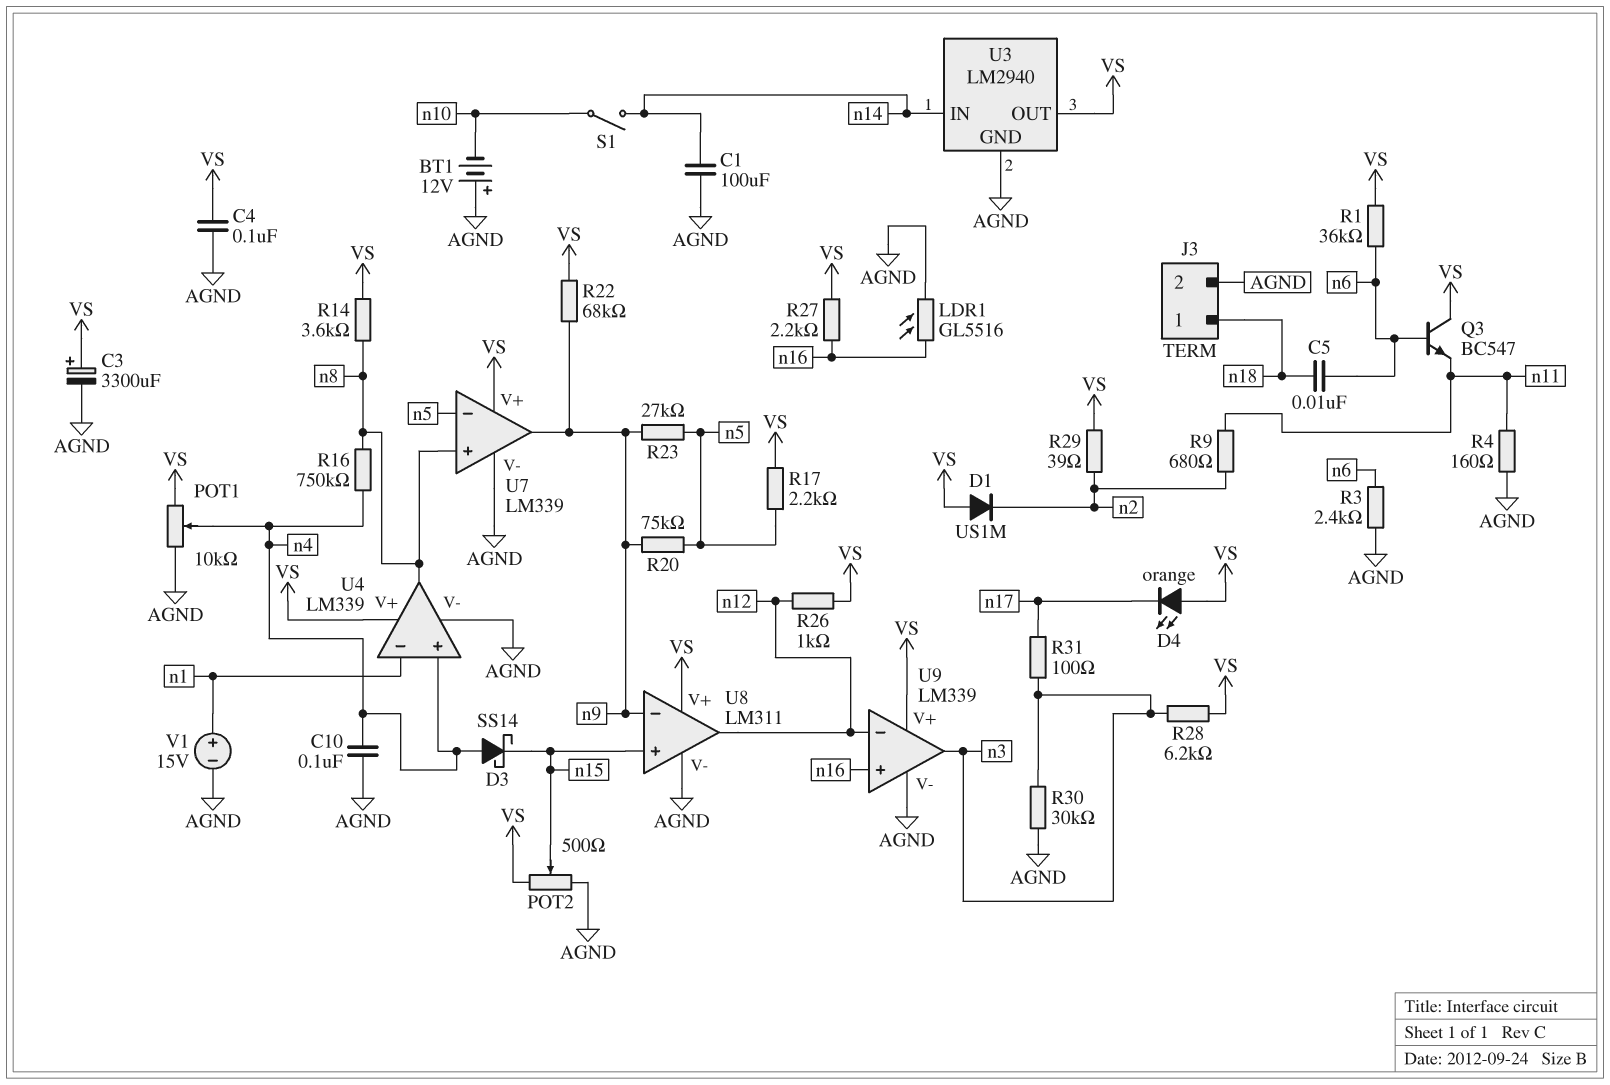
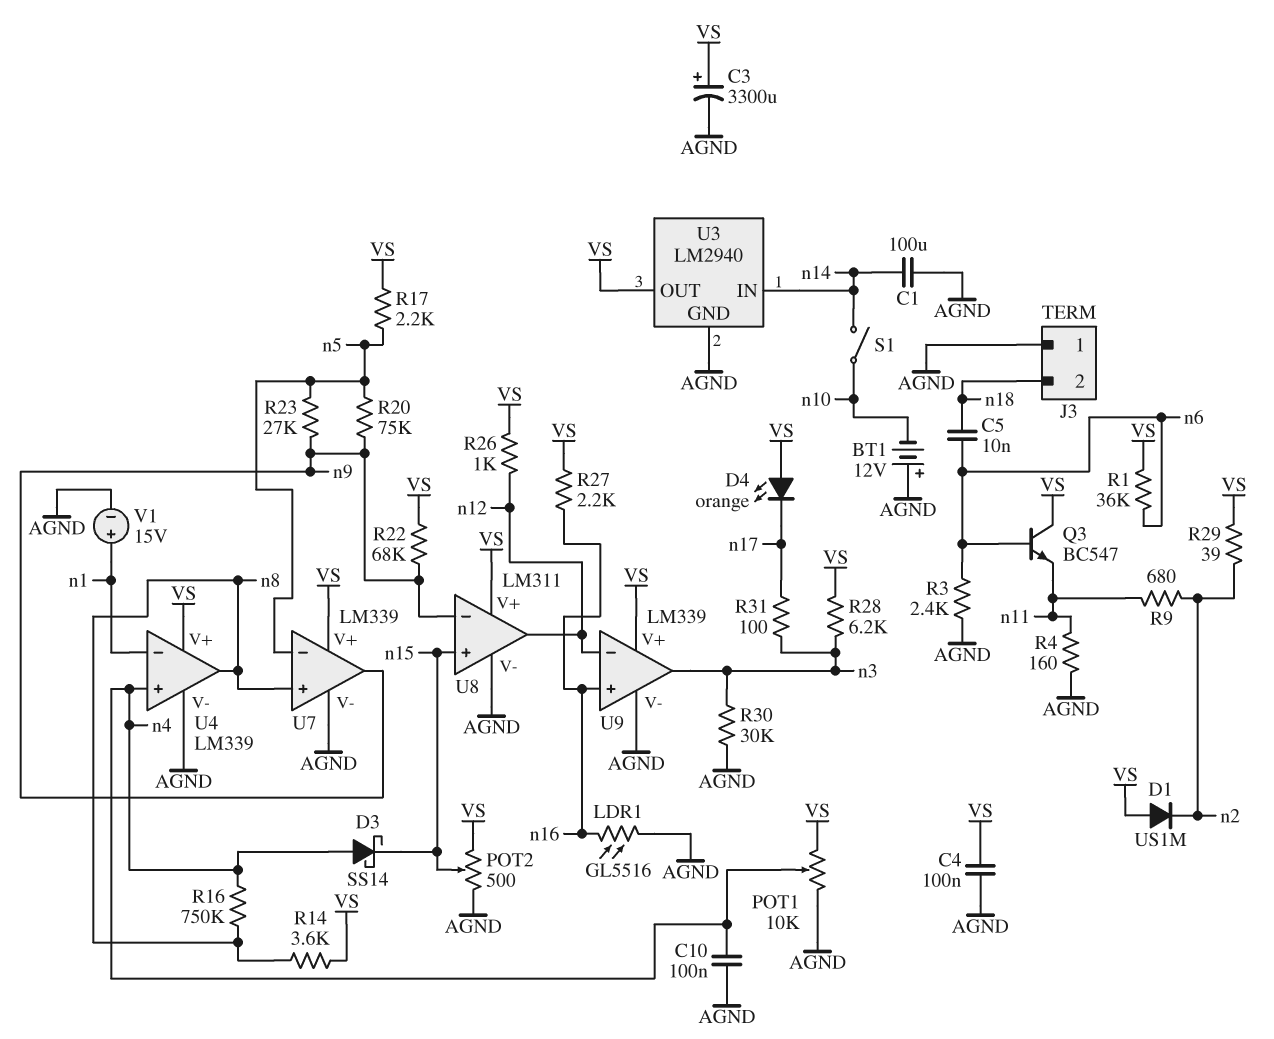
J3 pin 1: n18 -> AGND
J3 pin 2: AGND -> n18

